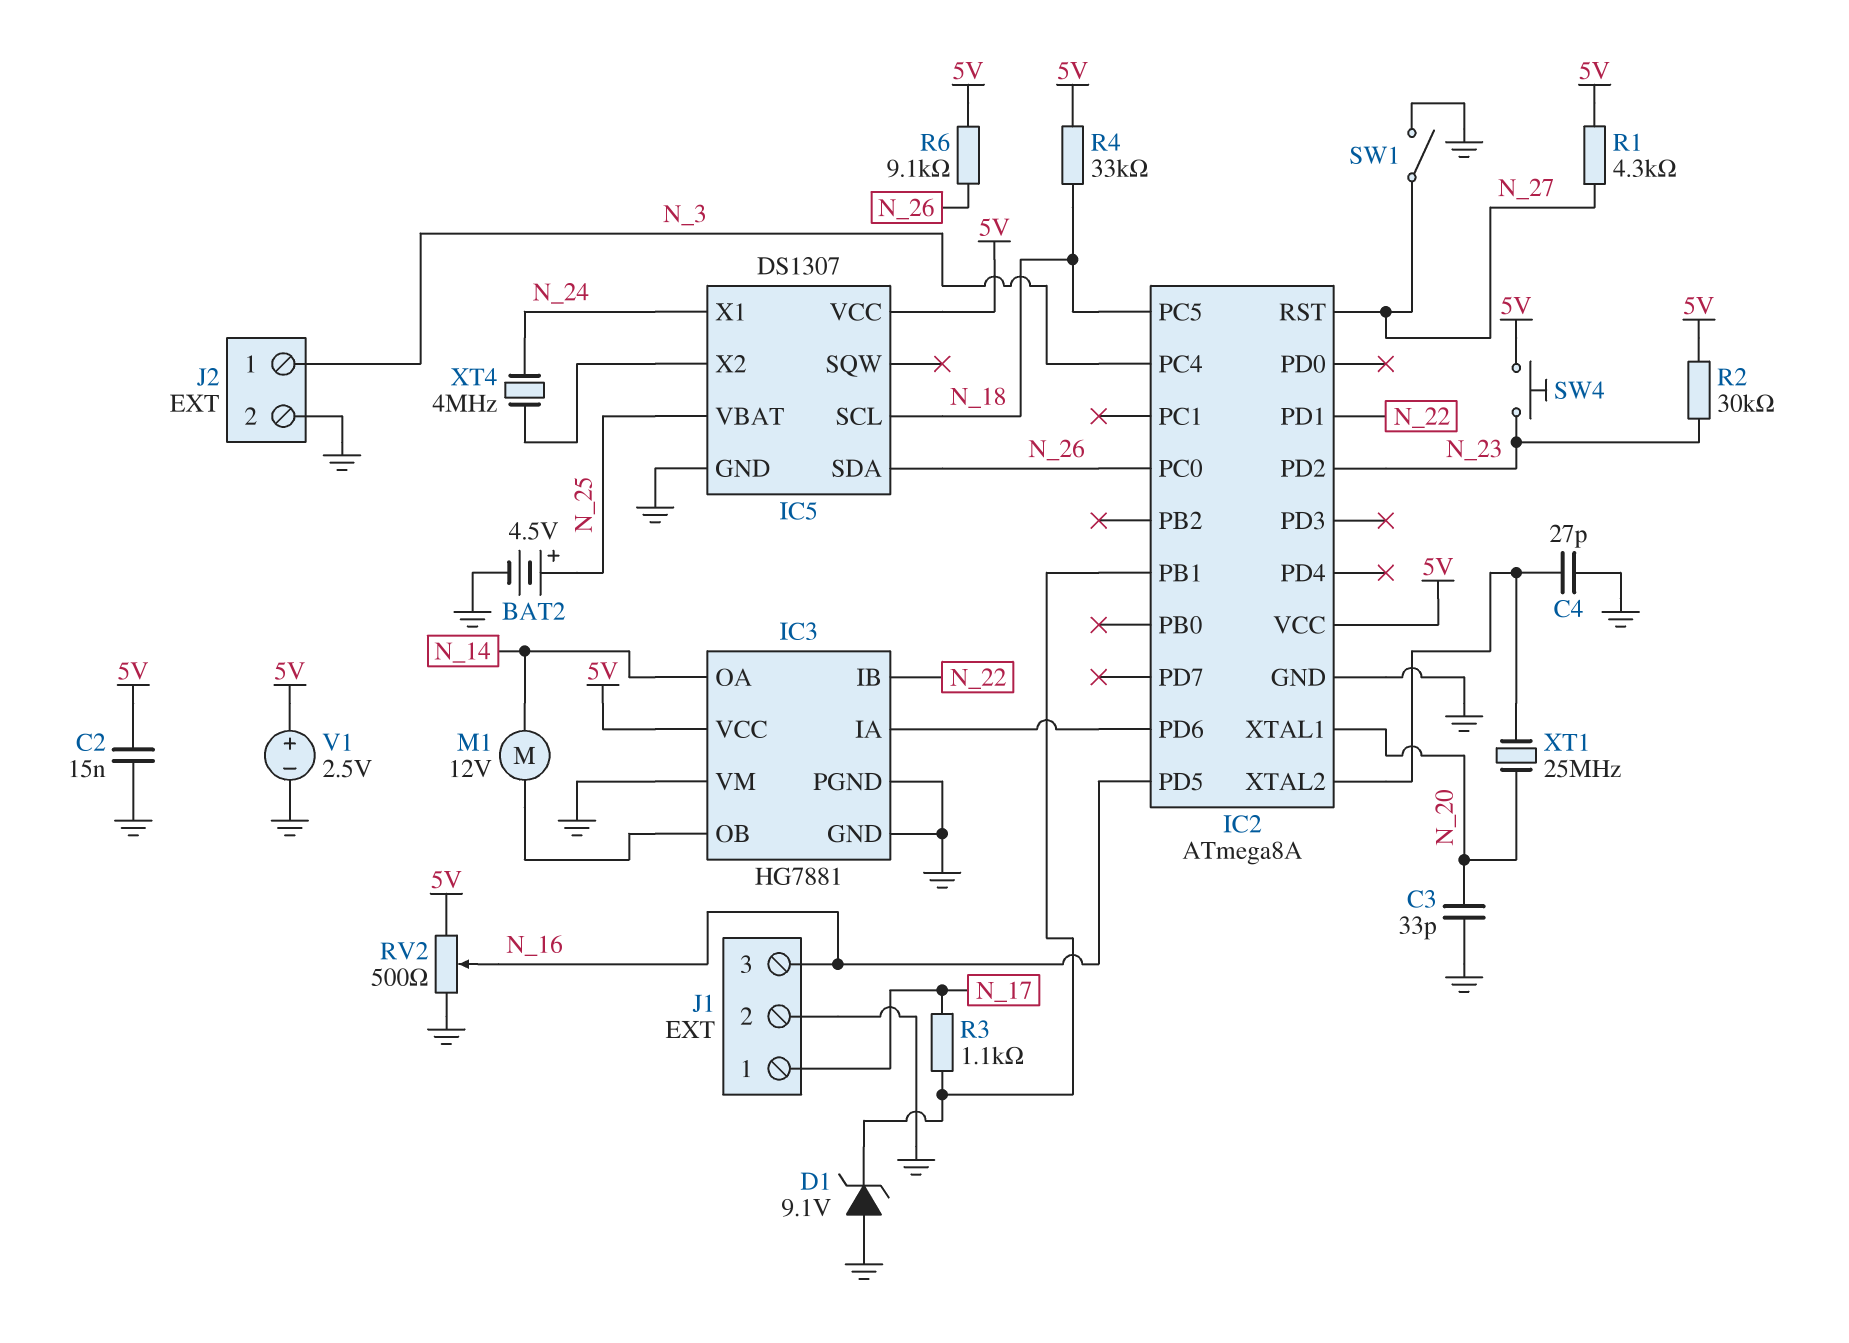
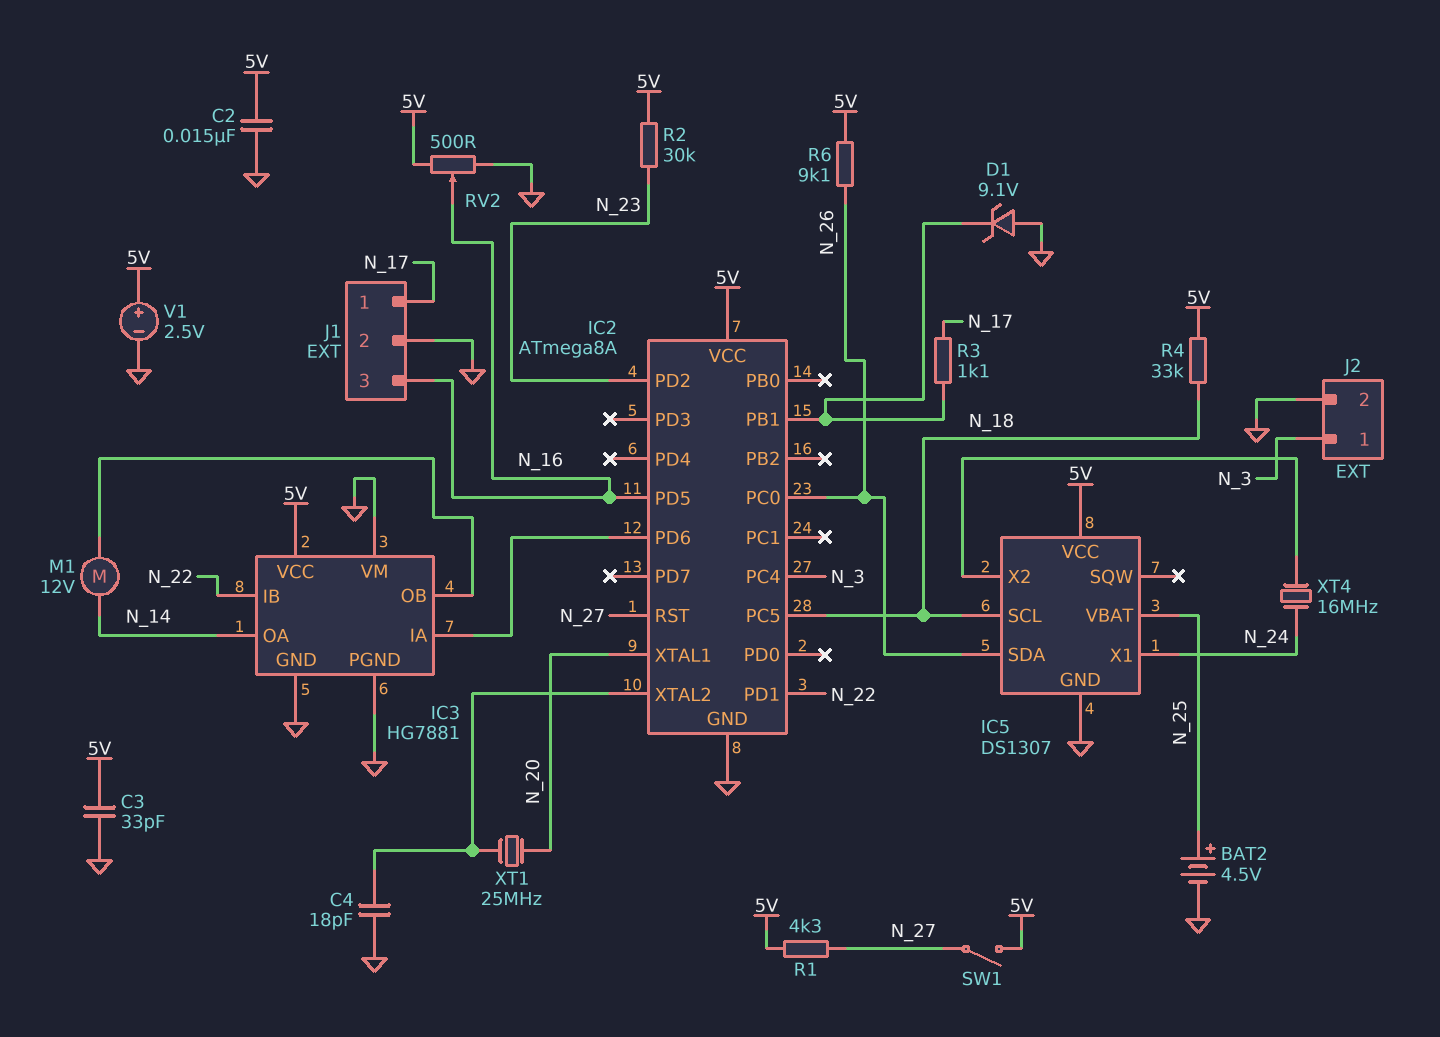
C3: 33pF (GND, N_20) -> 33pF (5V, GND)
C4: 27pF (GND, IC2/XTAL2) -> 18pF (GND, IC2/XTAL2)
SW1: switch (GND, N_27) -> switch (5V, N_27)
SW4: button (5V, N_23) -> none
XT4: 4MHz (IC5/X2, N_24) -> 16MHz (IC5/X2, N_24)

